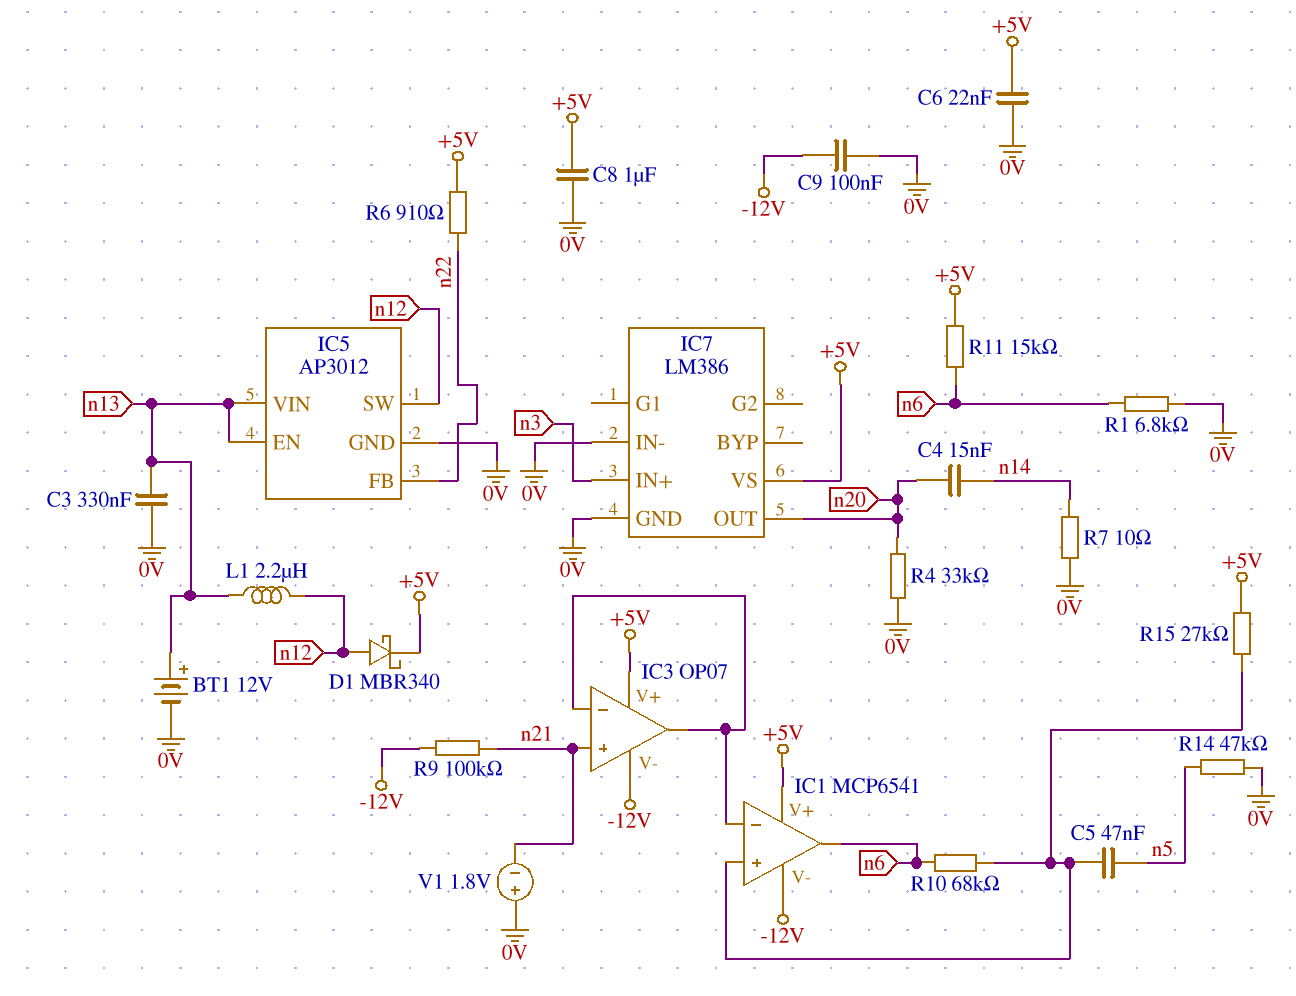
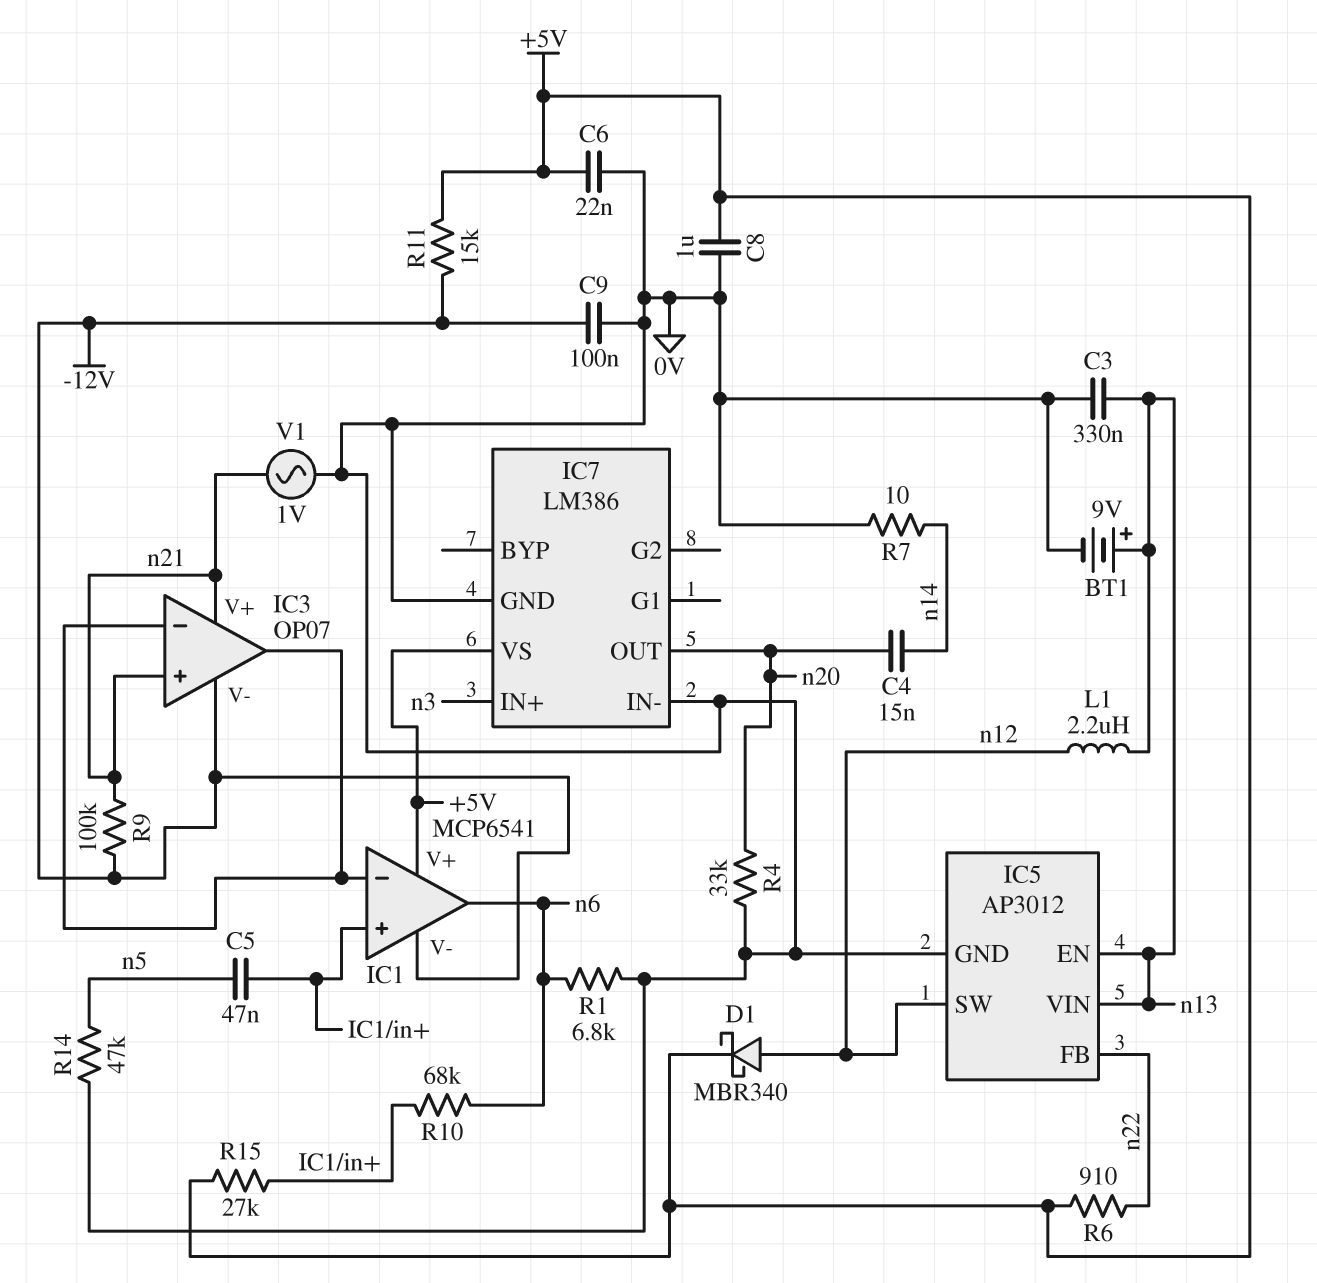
BT1: 12V (plus n13, minus 0V) -> 9V (plus n13, minus 0V)
IC3 pin V+: +5V -> n21
R11: 15k (+5V, n6) -> 15k (+5V, -12V)
V1: 1.8V (plus 0V, minus n21) -> AC 1V (0V, n21)

